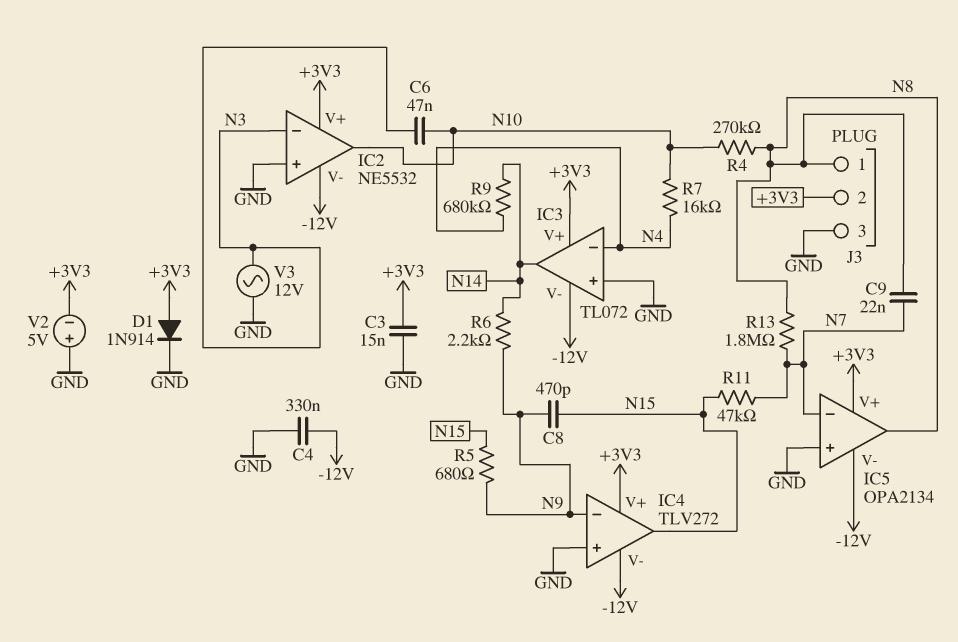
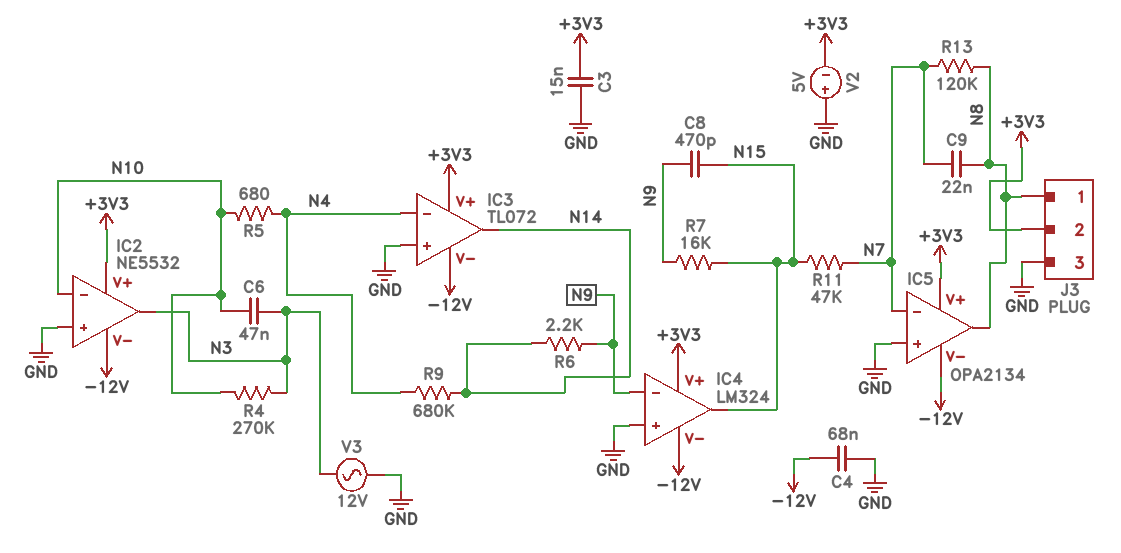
C4: 330nF (-12V, GND) -> 68nF (-12V, GND)
D1: diode 1N914 (A +3V3, K GND) -> none
IC2 pin in-: N3 -> N10
IC2 pin out: N10 -> N3
IC4: TLV272 -> LM324
R4: 270k (N8, N10) -> 270k (N3, N10)
R5: 680 (N9, N15) -> 680 (N4, N10)
R7: 16k (N4, N10) -> 16k (N9, N15)
R13: 1.8M (N7, N8) -> 120k (N7, N8)

